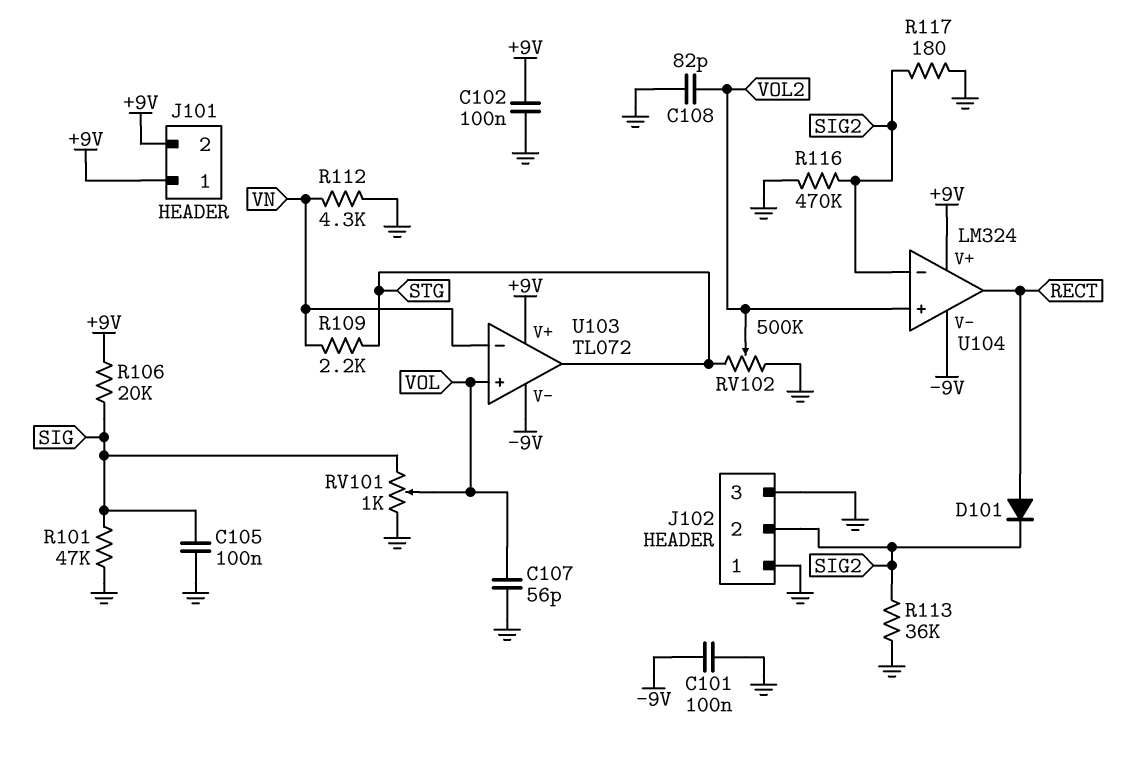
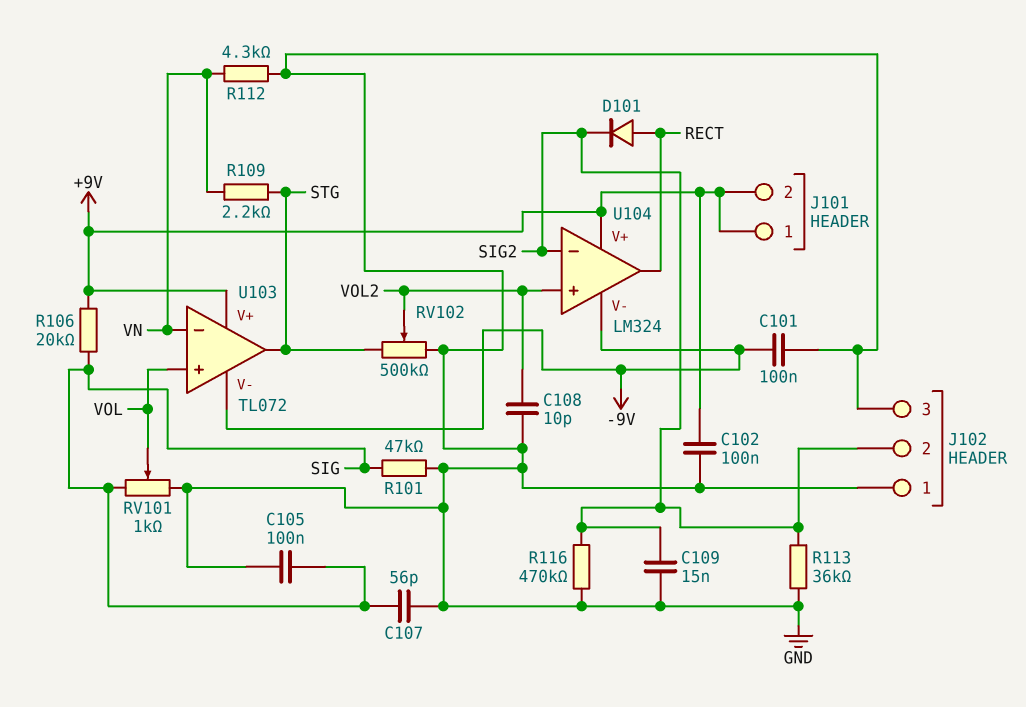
C107: 56pF (GND, VOL) -> 56pF (GND, SIG)
C108: 82pF (GND, VOL2) -> 10pF (GND, VOL2)
C109: none -> 15nF (GND, SIG2)
R117: 180 (GND, SIG2) -> none

